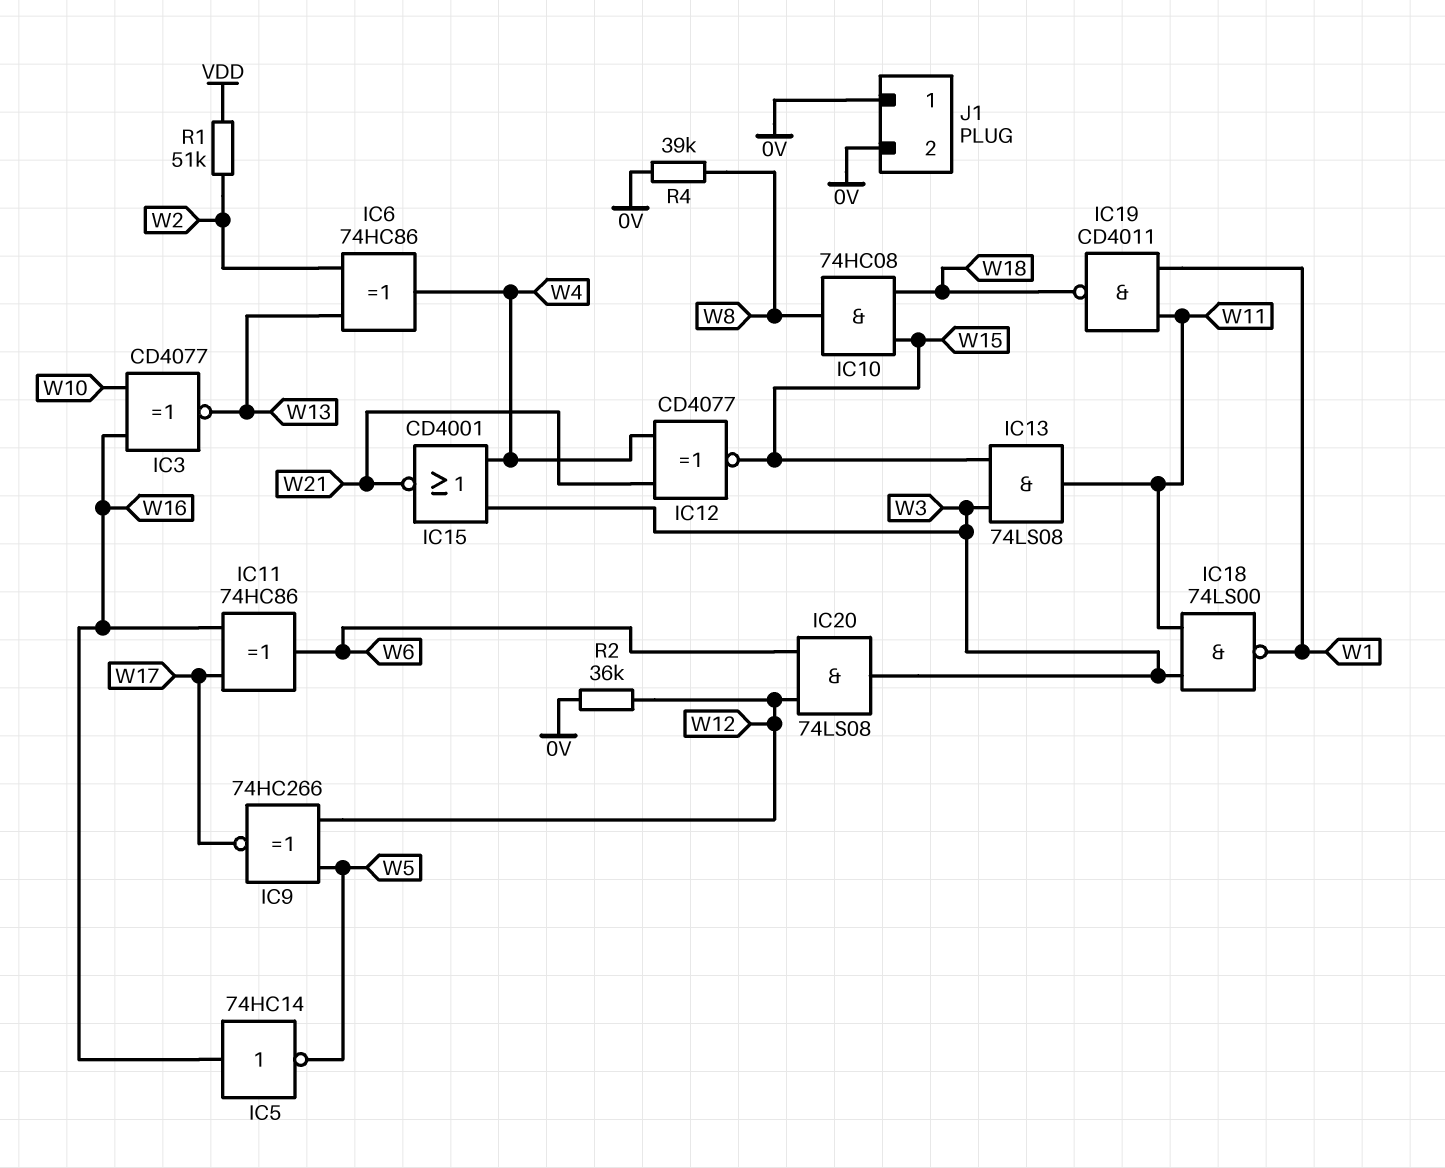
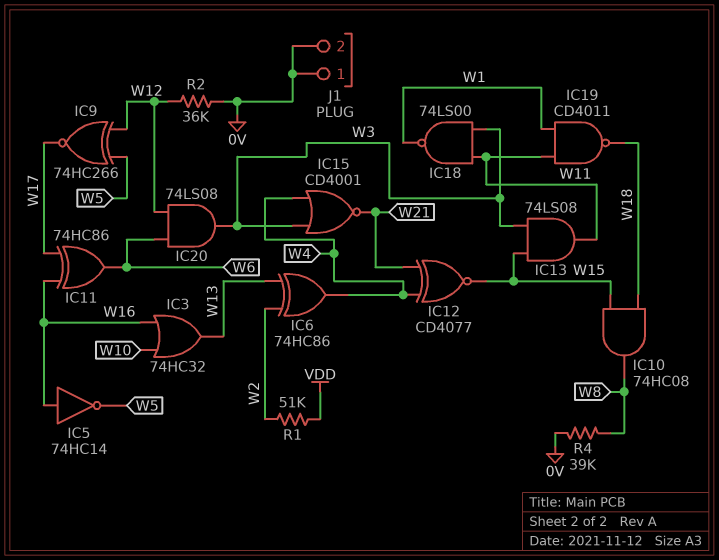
IC3: XNOR CD4077 (in W10, in W16, out W13) -> OR 74HC32 (in W10, in W16, out W13)

